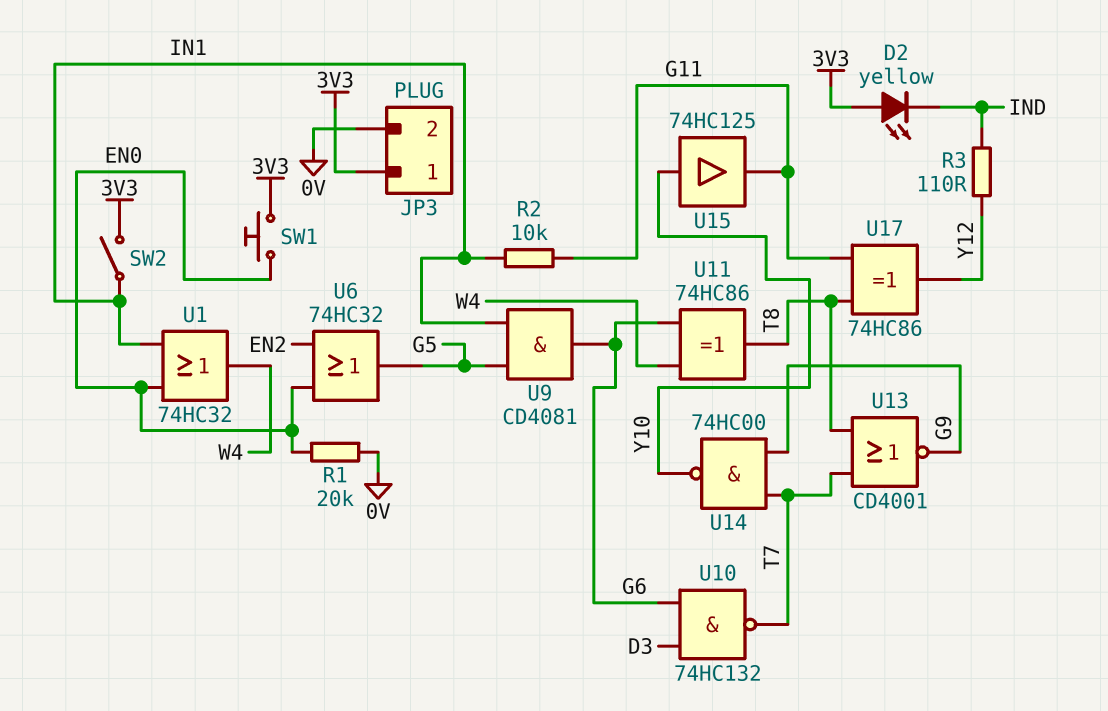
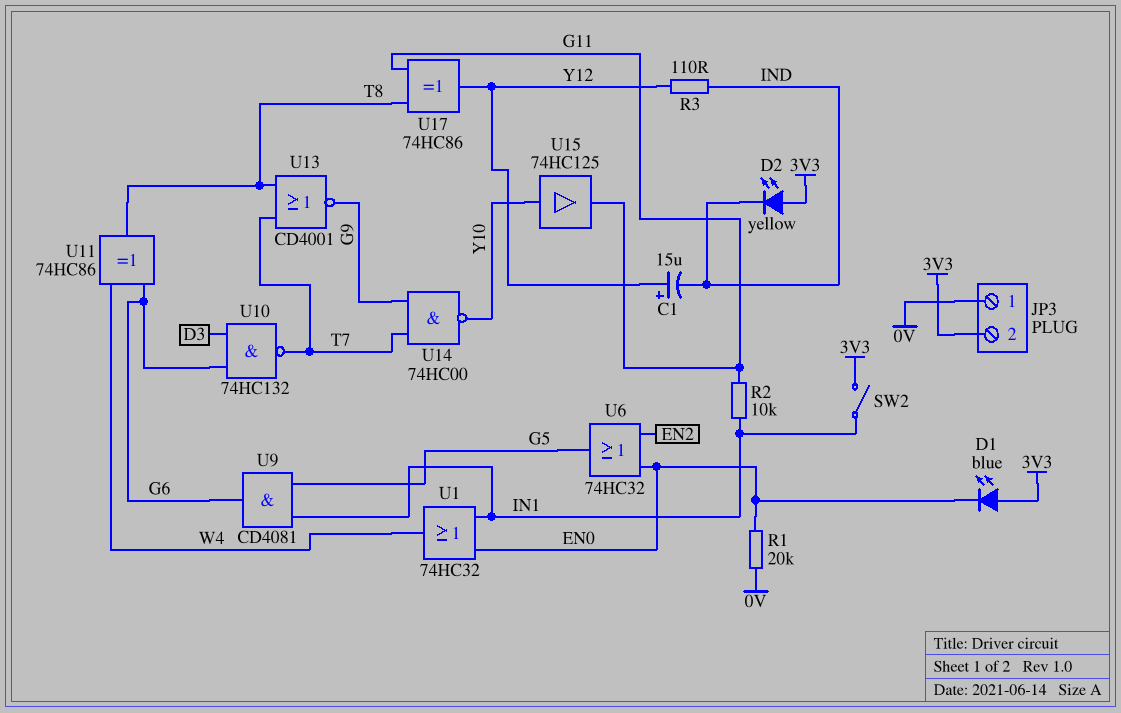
C1: none -> 15uF (plus Y12, minus IND)
D1: none -> LED blue (A 3V3, K EN0)
JP3 pin 1: 3V3 -> 0V
JP3 pin 2: 0V -> 3V3
SW1: button (3V3, EN0) -> none

